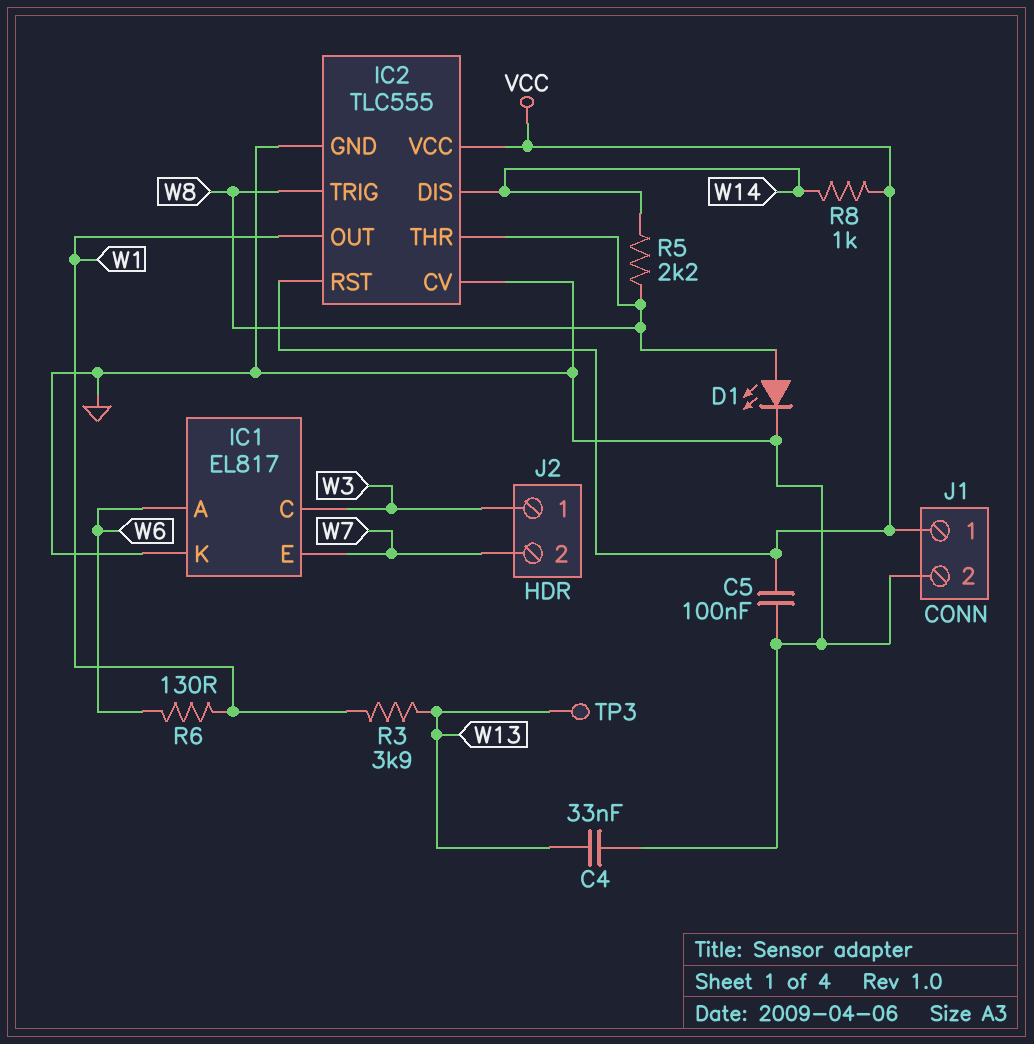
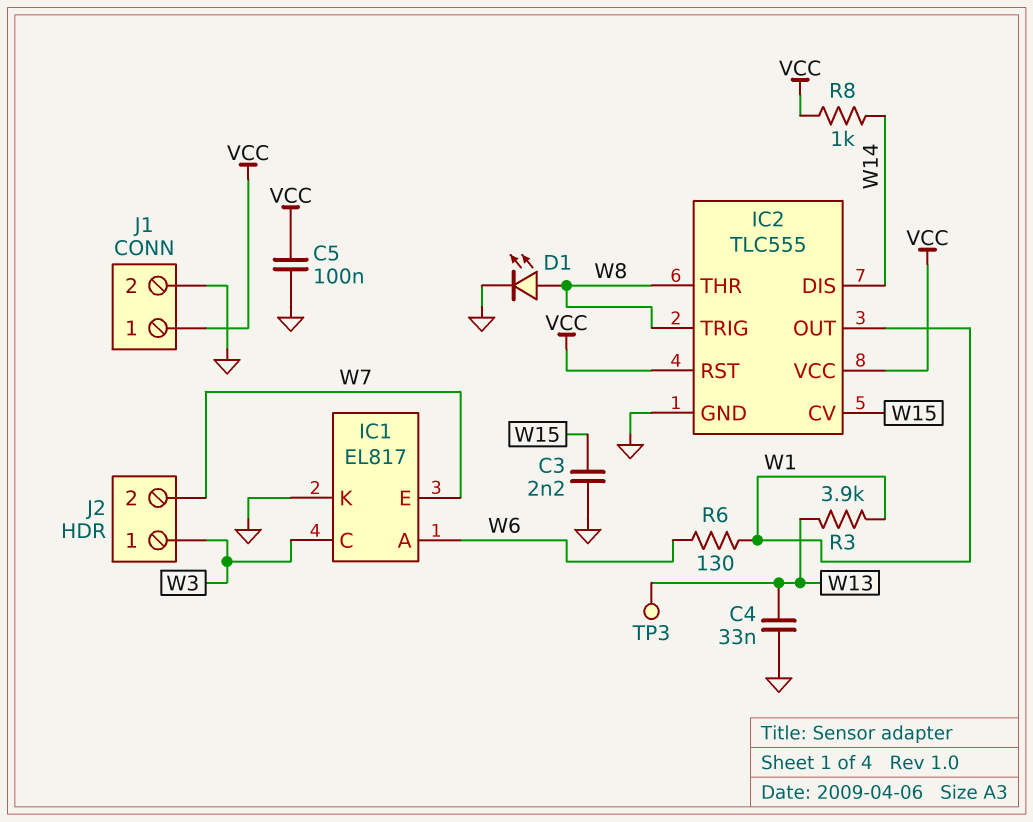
C3: none -> 2.2nF (GND, W15)
IC2 pin CV: GND -> W15
R5: 2.2k (W8, W14) -> none

